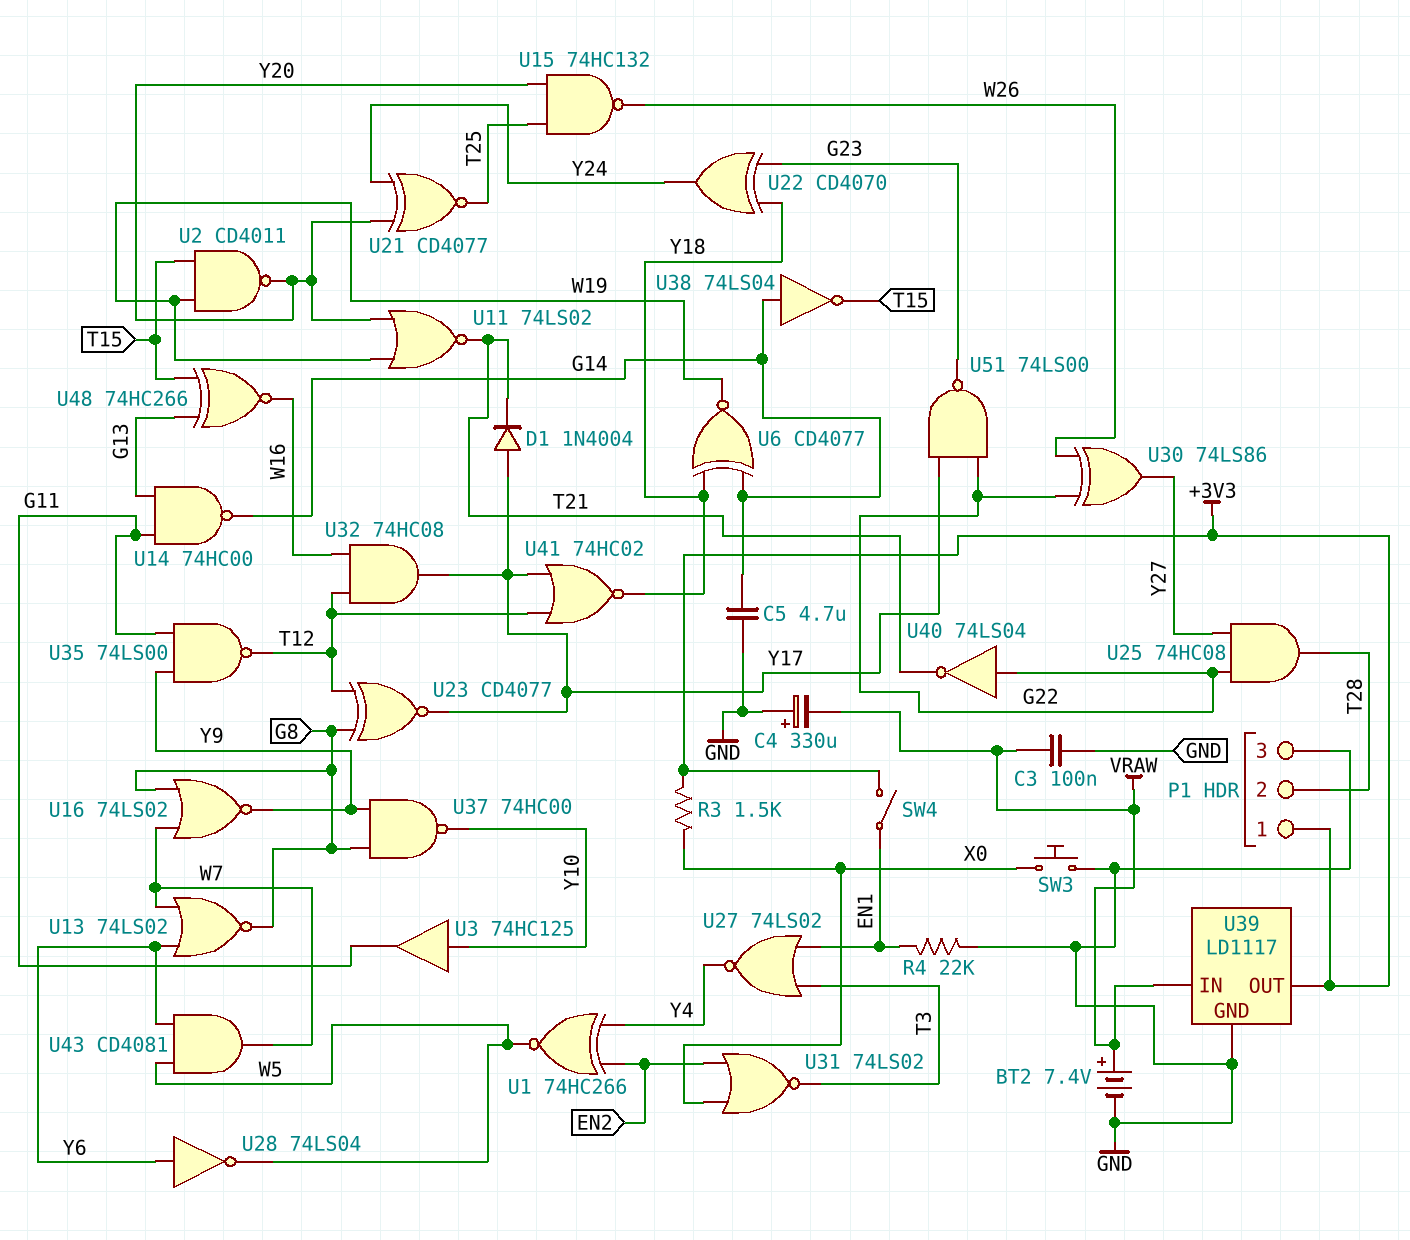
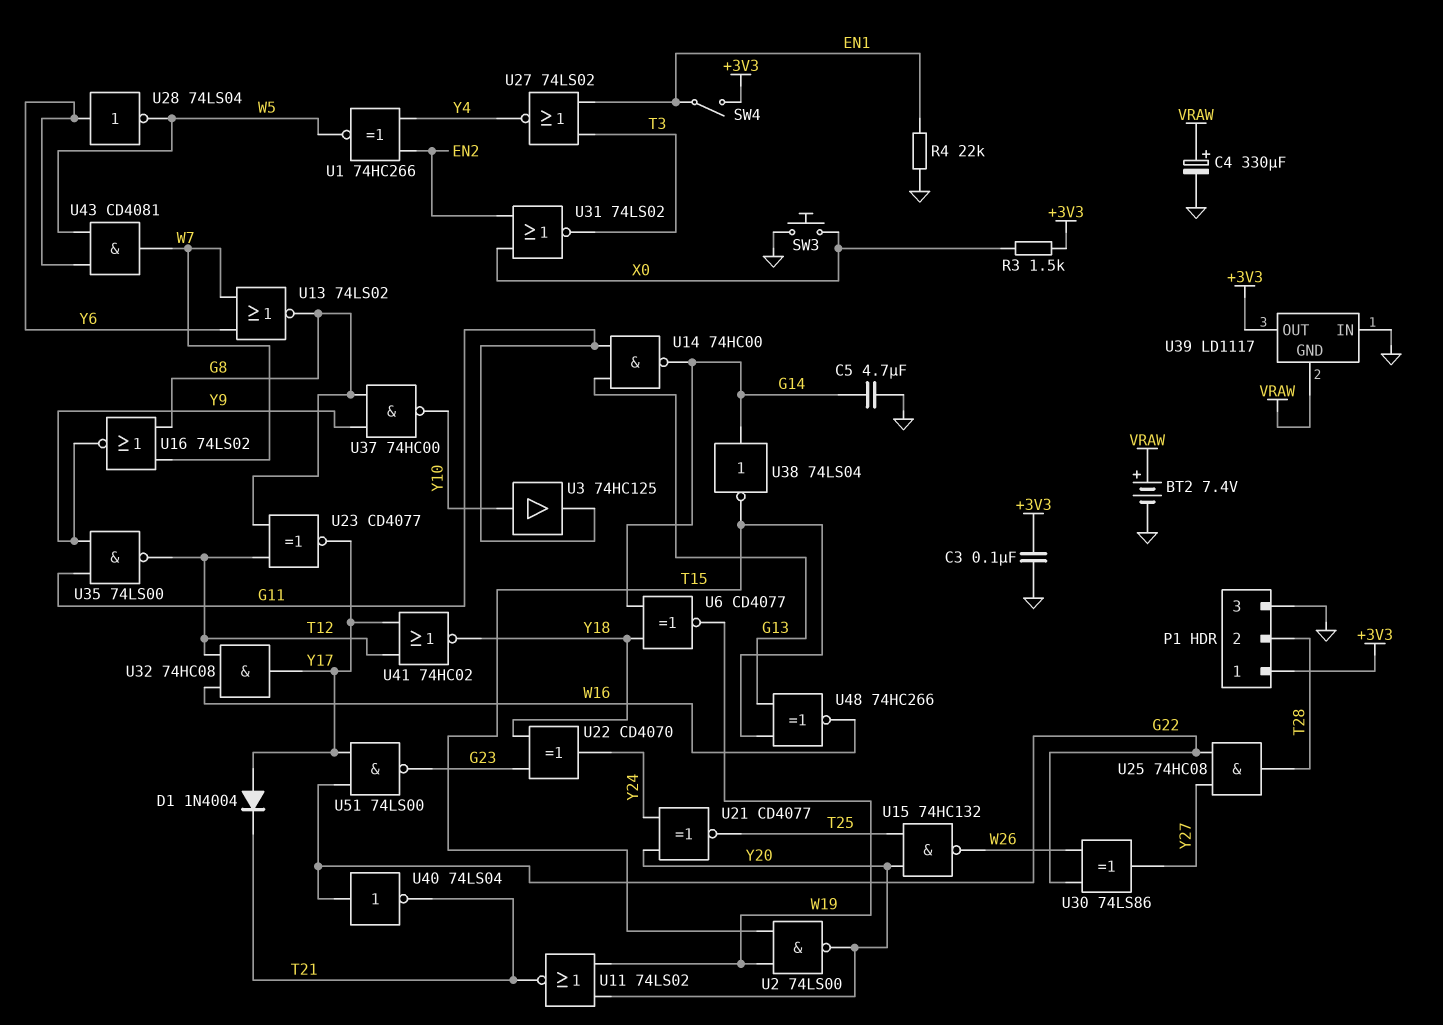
C3: 100nF (GND, VRAW) -> 100nF (+3V3, GND)
C4: 330uF (plus GND, minus VRAW) -> 330uF (plus VRAW, minus GND)
U2: NAND CD4011 (in T15, in W19, out Y20) -> NAND 74LS00 (in T15, in W19, out Y20)
U39 pin GND: GND -> VRAW
U39 pin IN: VRAW -> GND

